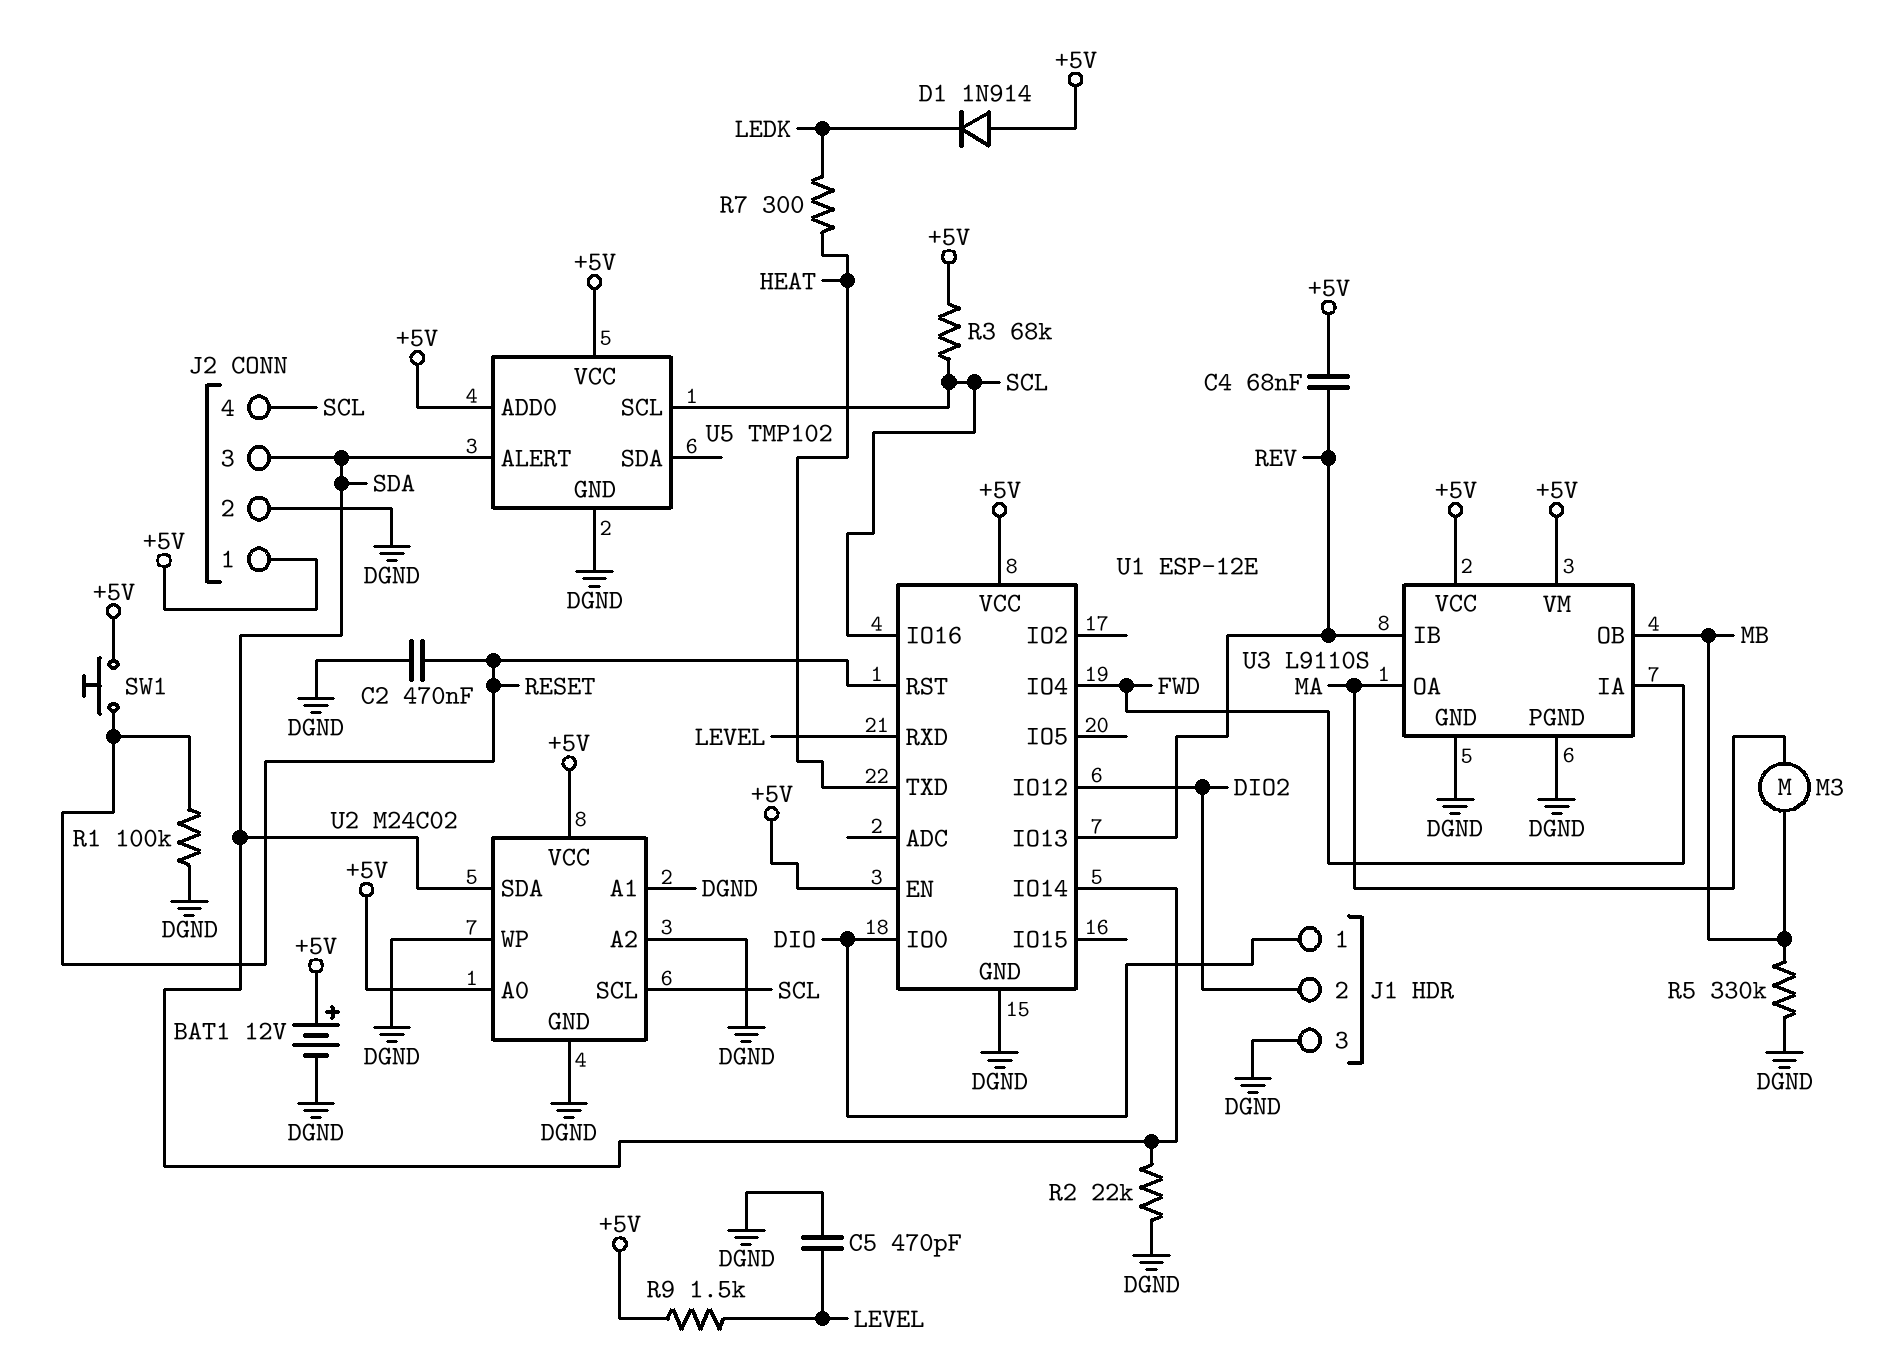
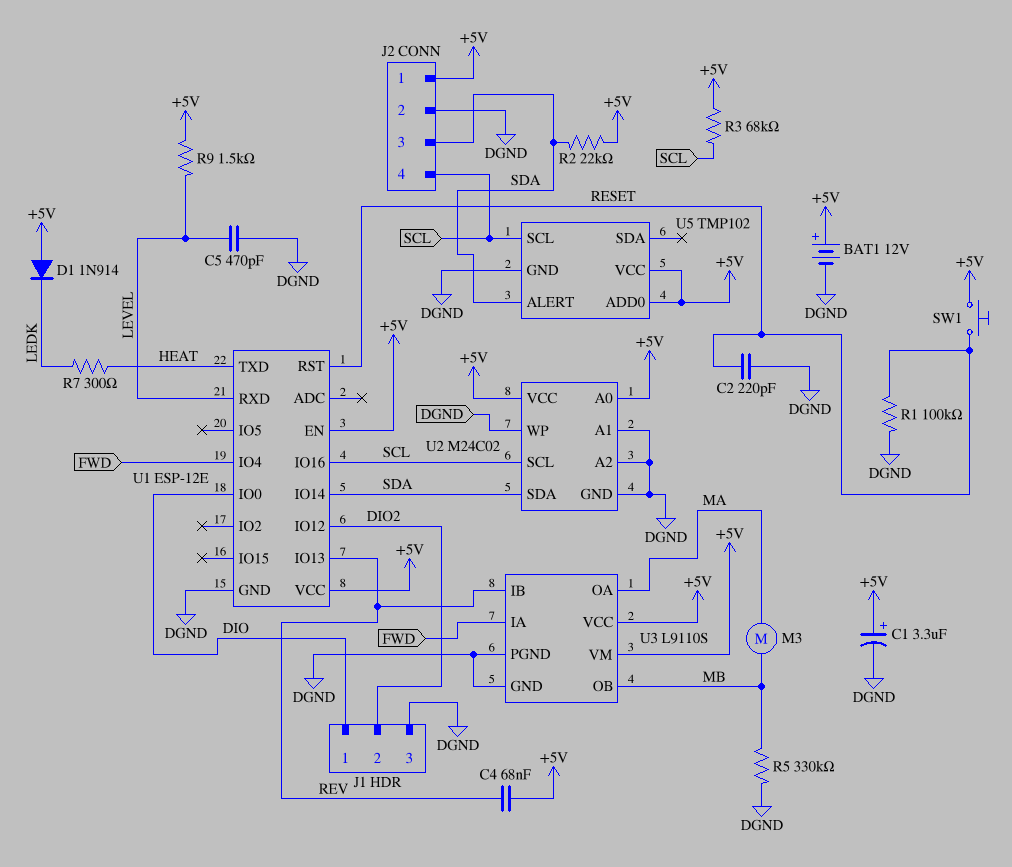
C1: none -> 3.3uF (plus +5V, minus DGND)
C2: 470nF (DGND, RESET) -> 220pF (DGND, RESET)
R2: 22k (DGND, SDA) -> 22k (+5V, SDA)

